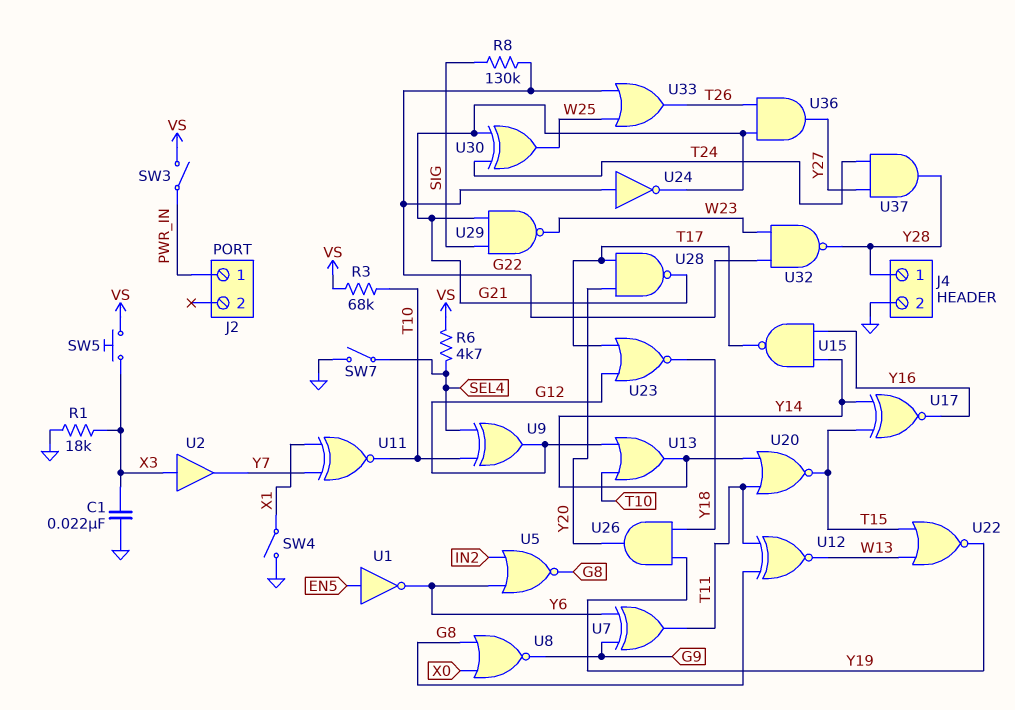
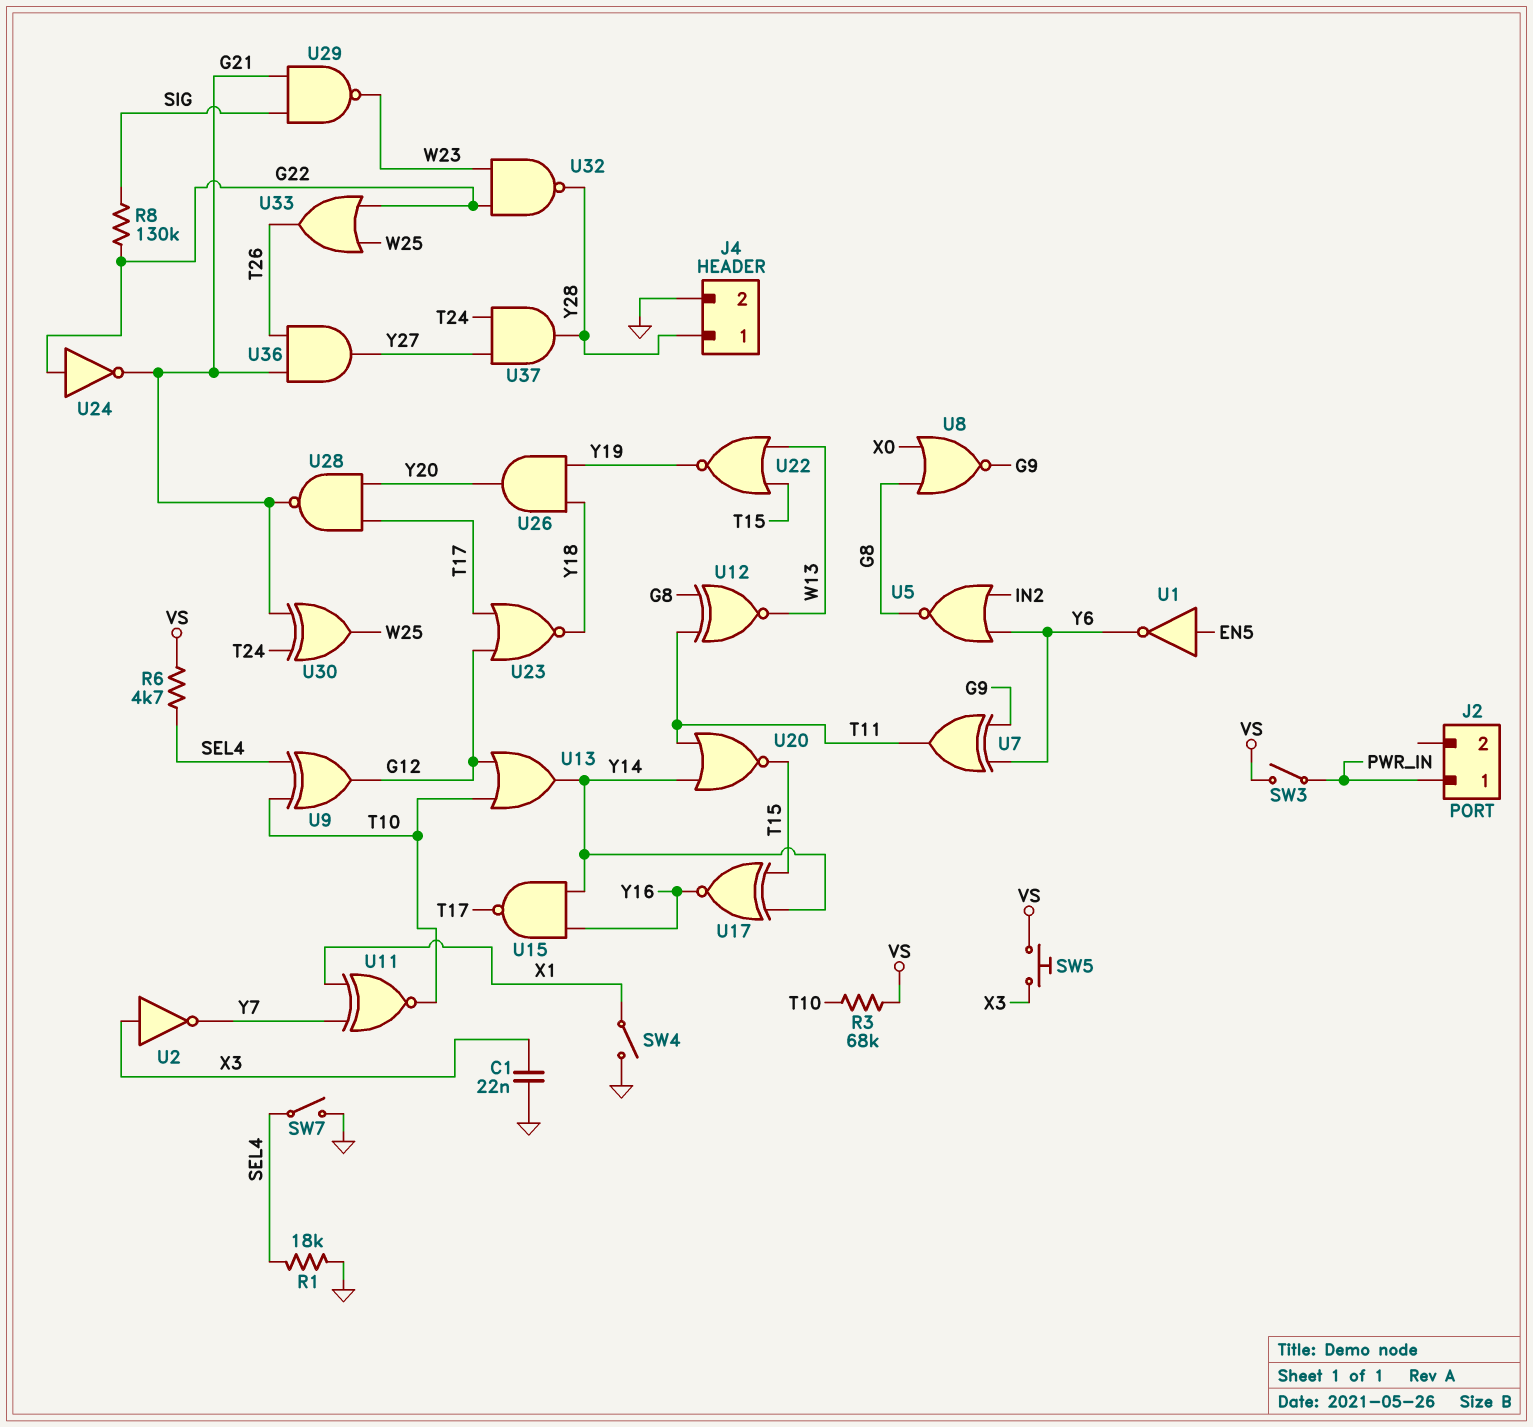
R1: 18k (GND, X3) -> 18k (GND, SEL4)
U2: buffer (in X3, out Y7) -> NOT (in X3, out Y7)

